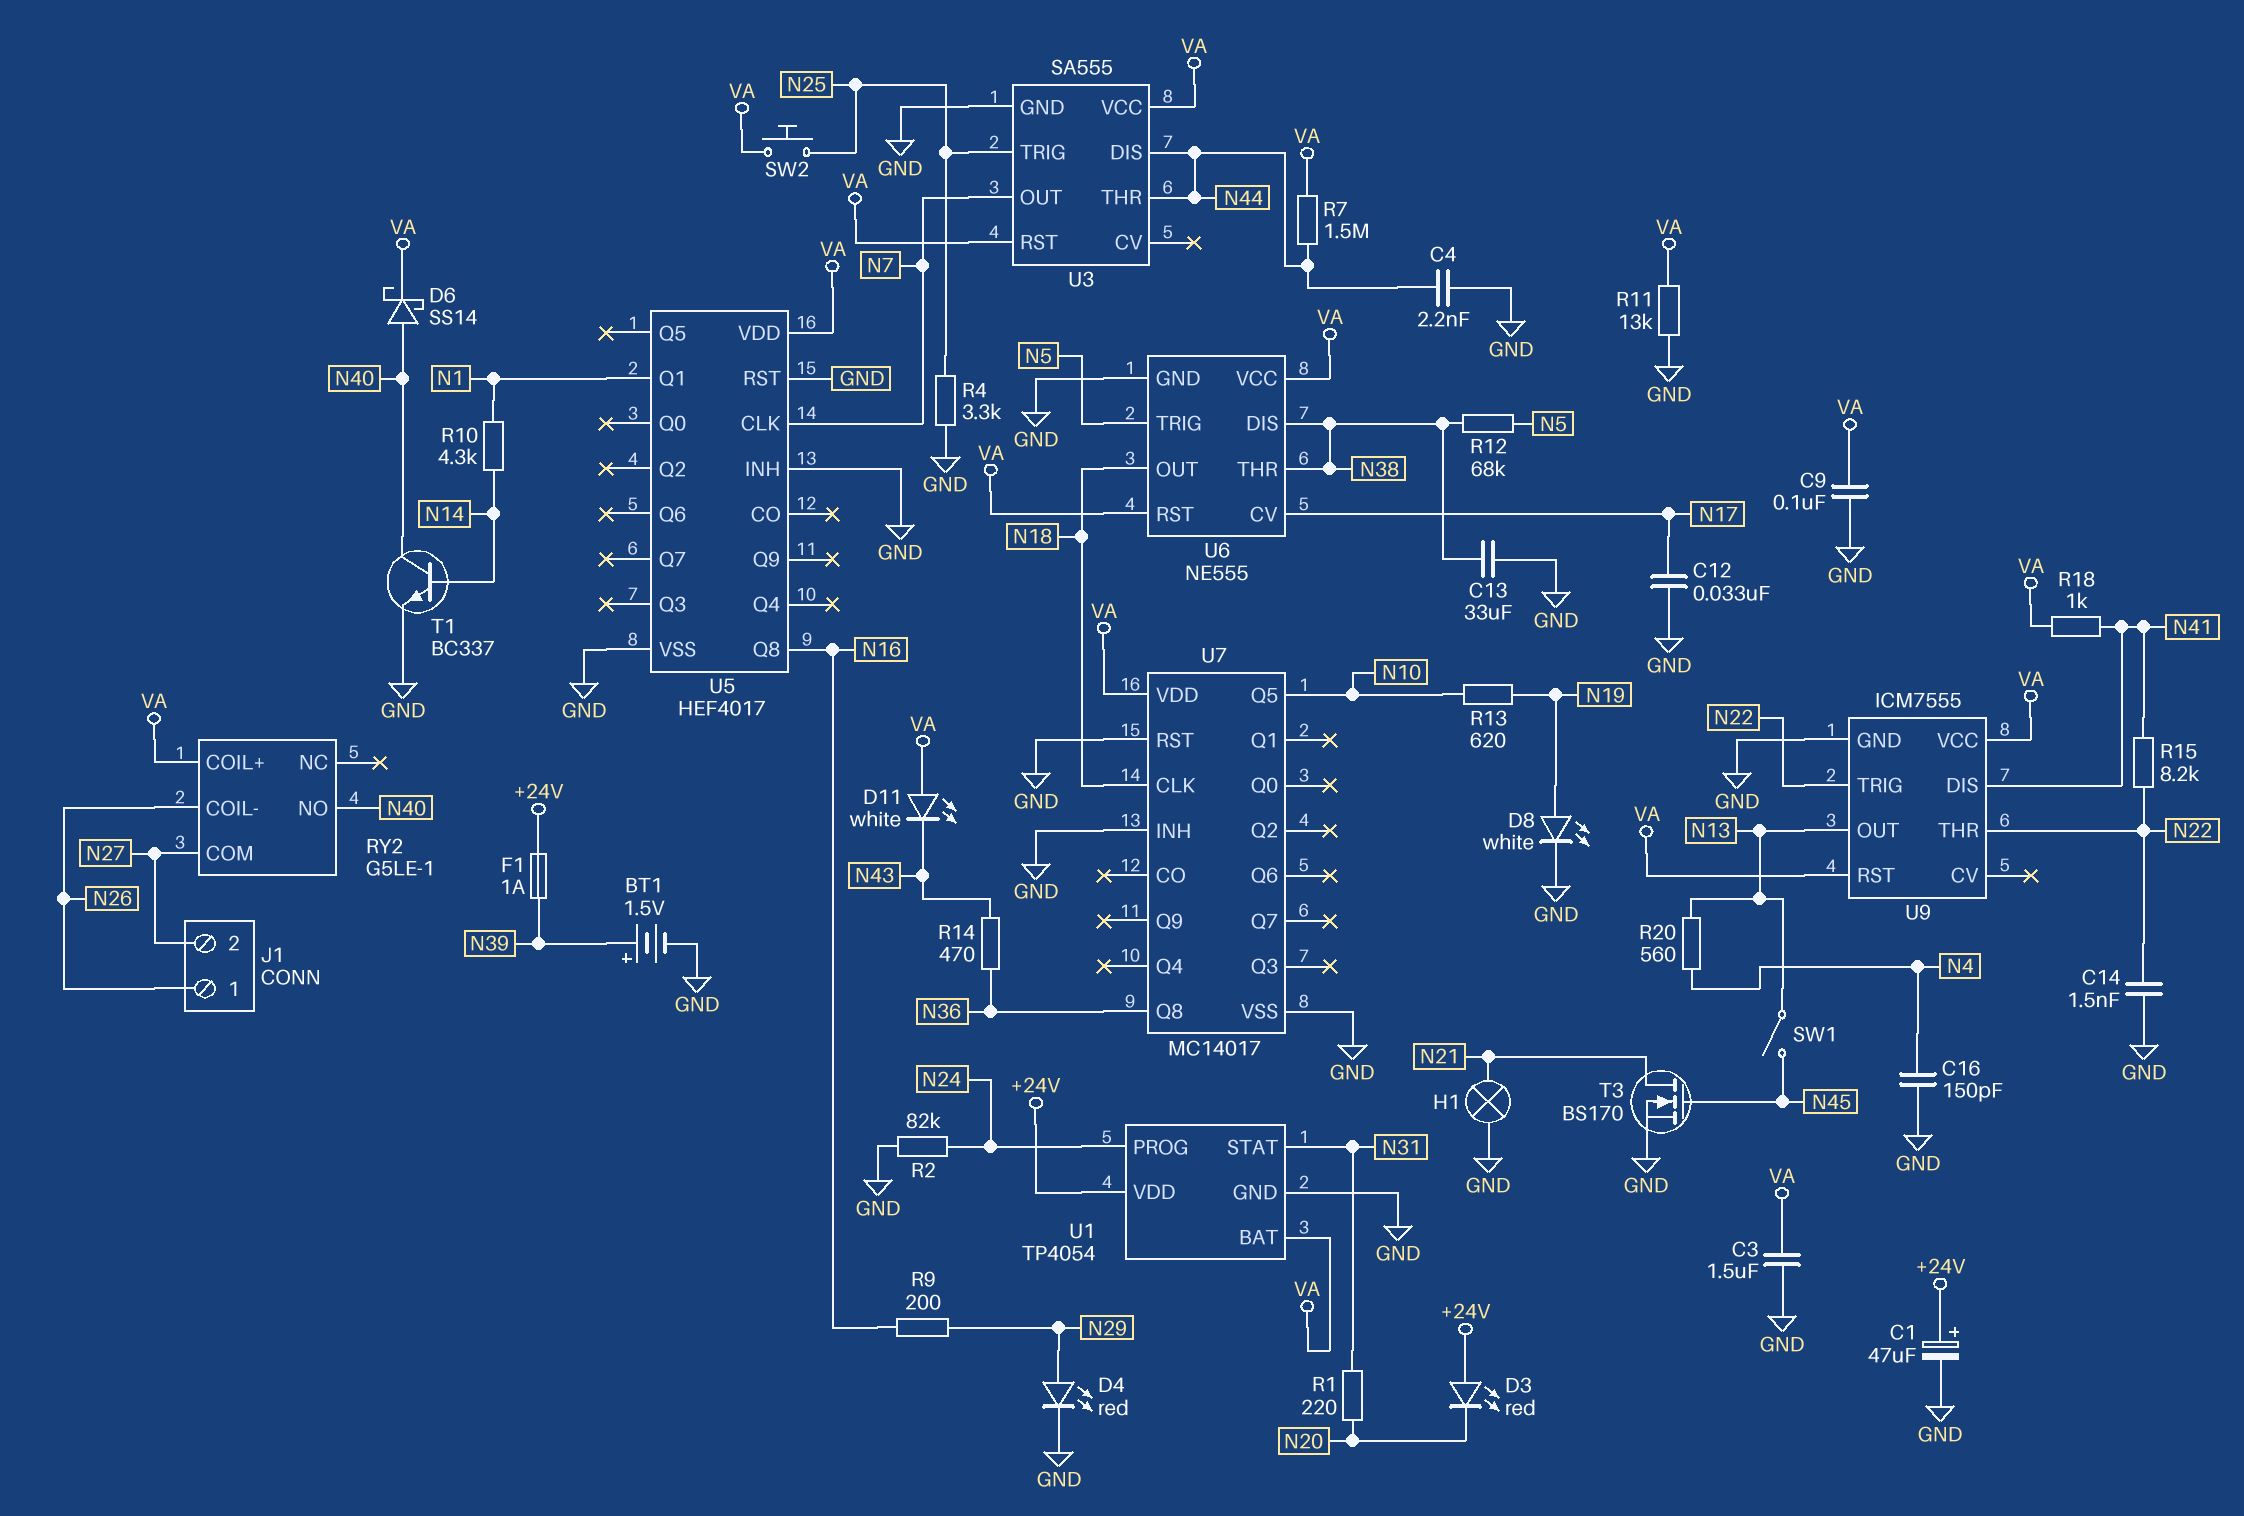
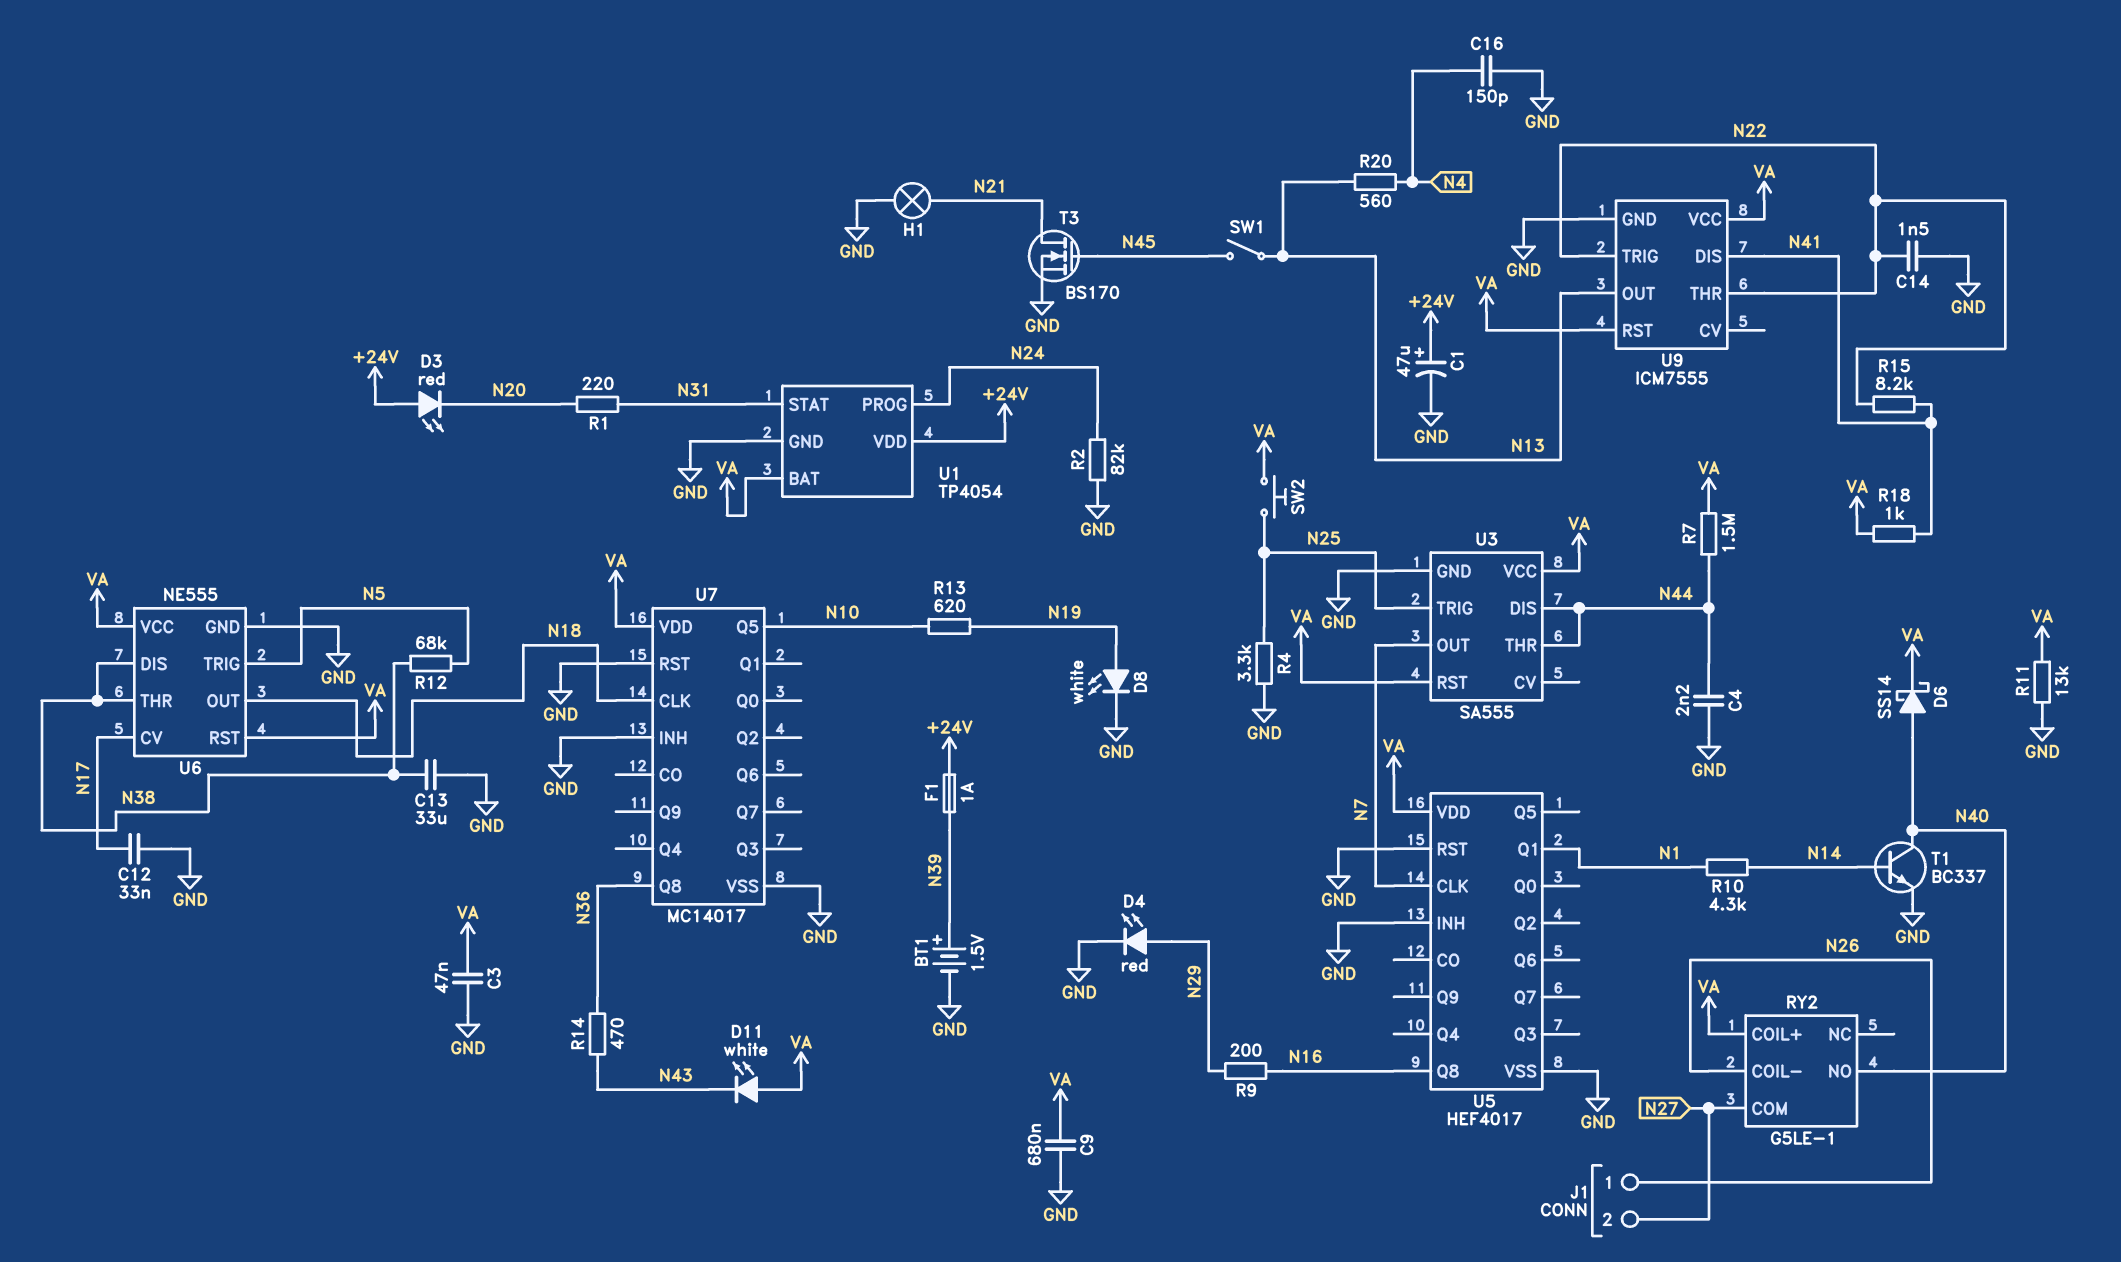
C3: 1.5uF (GND, VA) -> 47nF (GND, VA)
C9: 100nF (GND, VA) -> 680nF (GND, VA)

